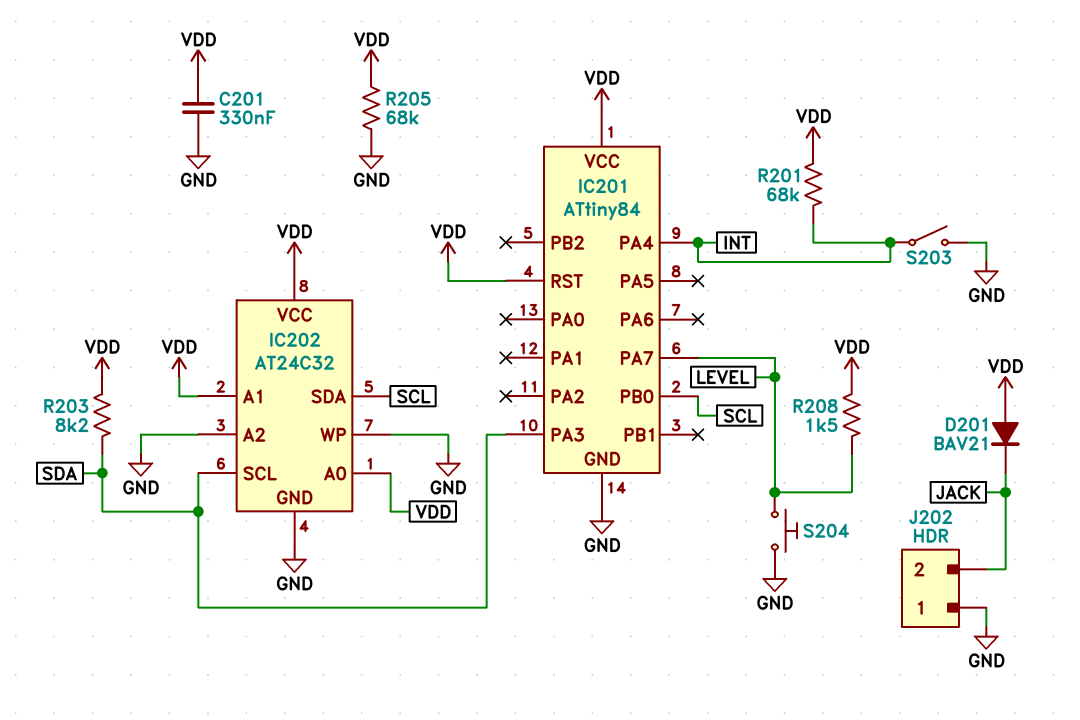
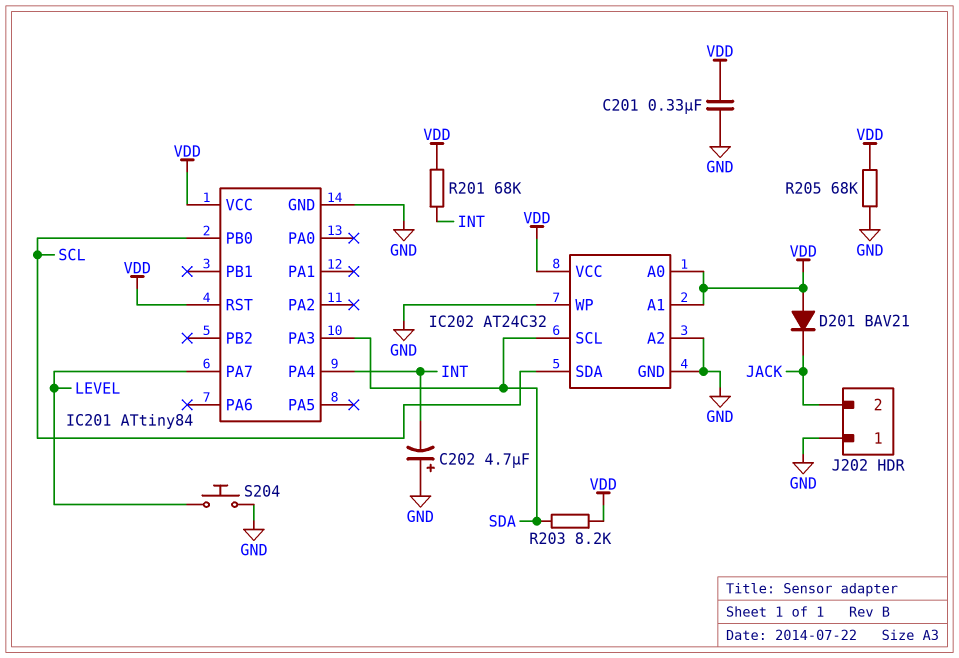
C202: none -> 4.7uF (plus GND, minus INT)
R208: 1.5k (LEVEL, VDD) -> none
S203: switch (GND, INT) -> none

